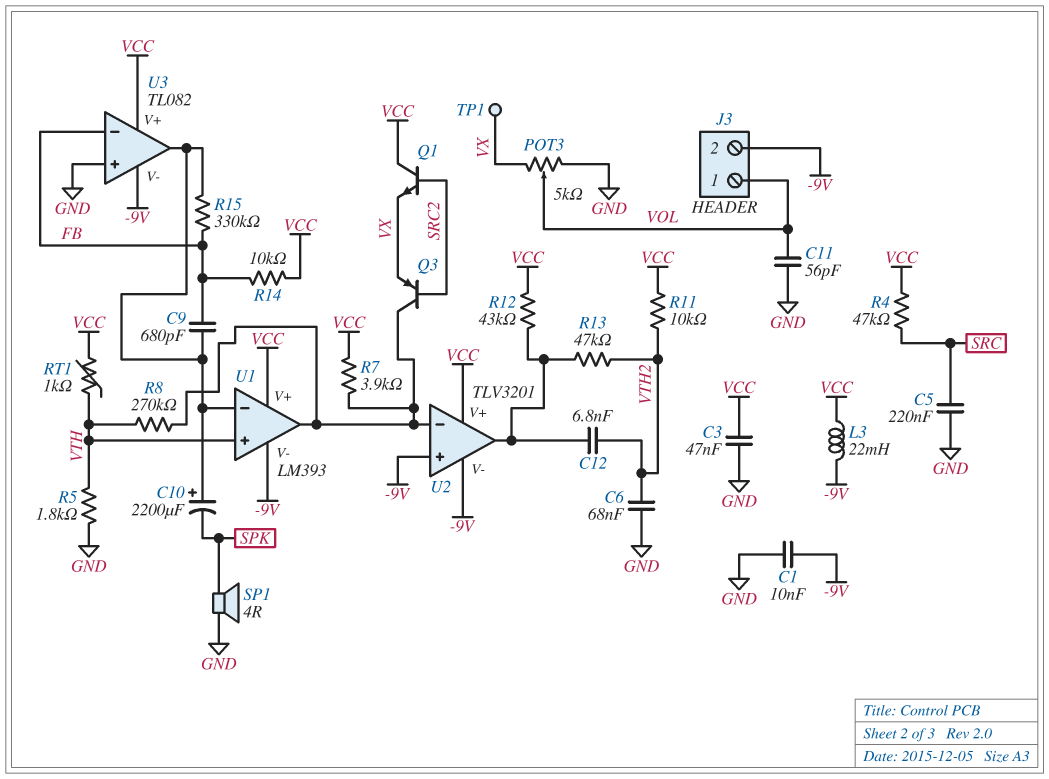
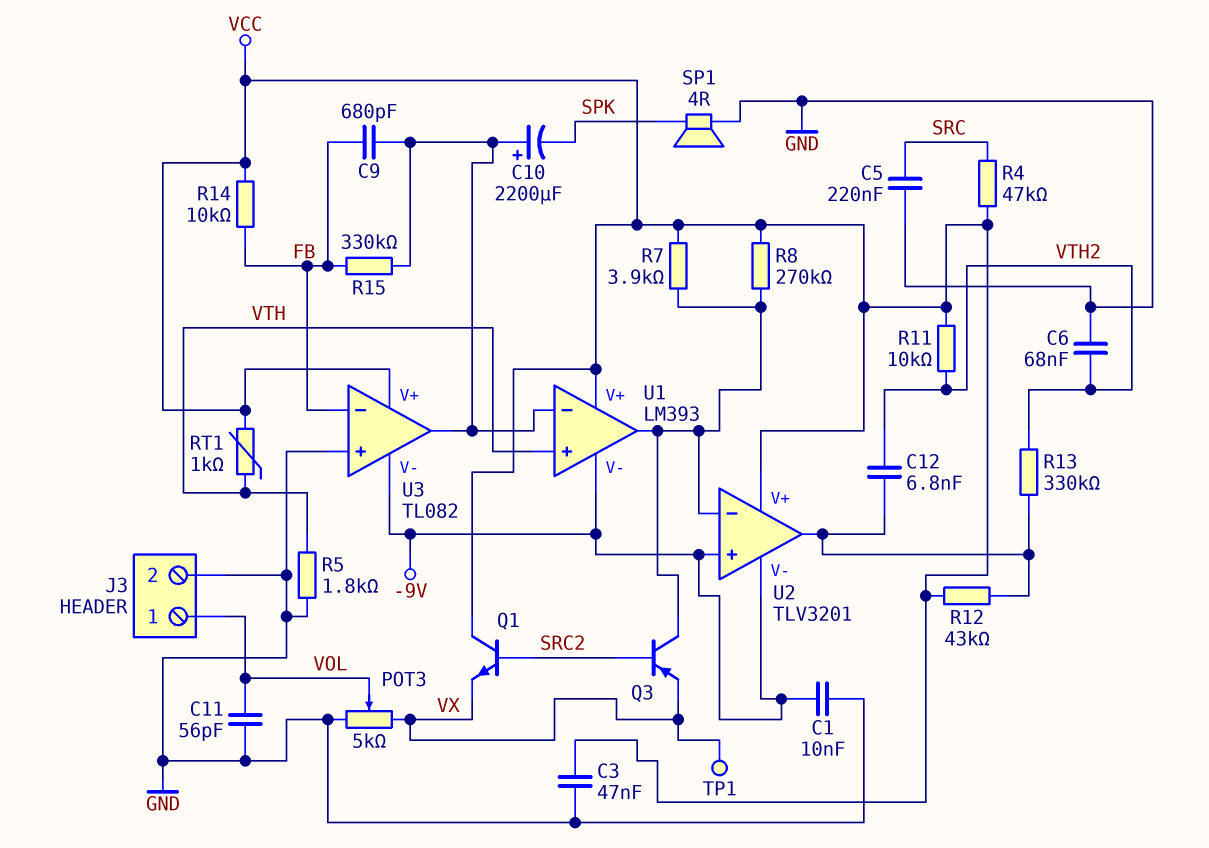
J3 pin 2: -9V -> GND
L3: 22mH (-9V, VCC) -> none
R8: 270k (U1/out, VTH) -> 270k (U1/out, VCC)
R13: 47k (U2/out, VTH2) -> 330k (U2/out, VTH2)

